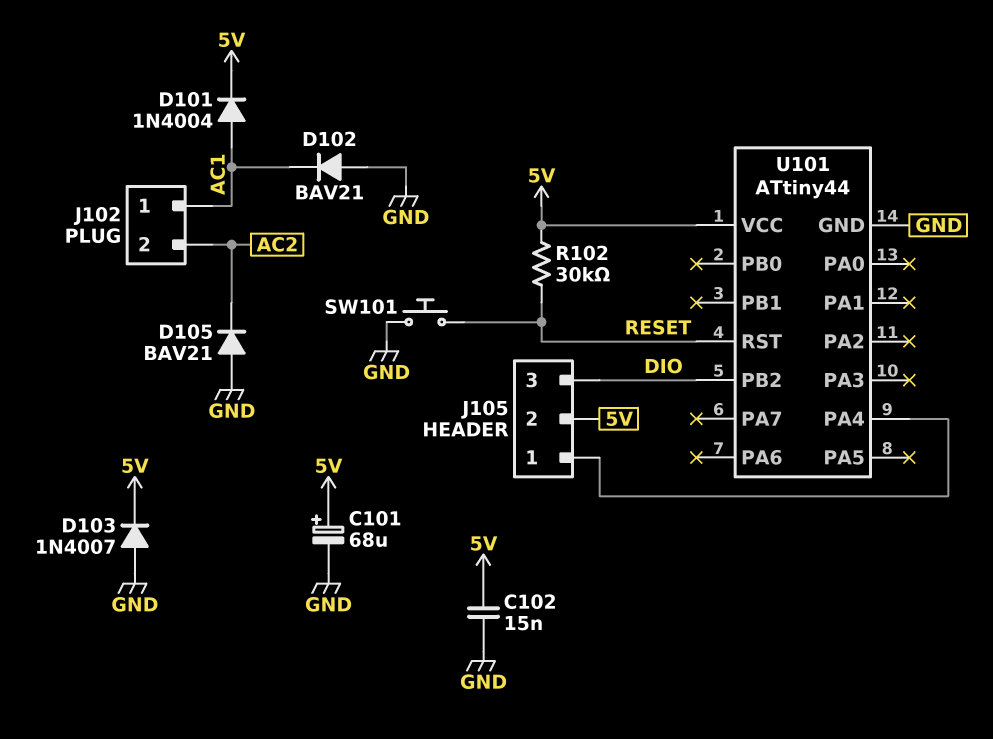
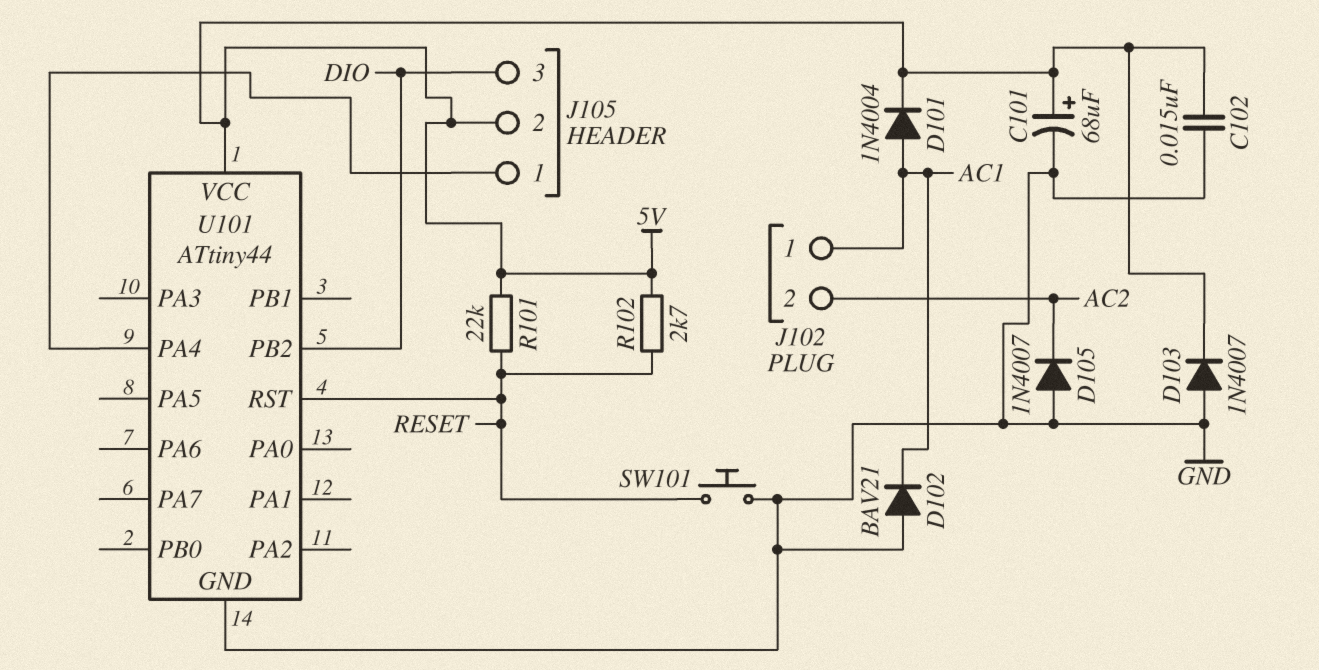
D105: diode BAV21 (A GND, K AC2) -> diode 1N4007 (A GND, K AC2)
R101: none -> 22k (5V, RESET)
R102: 30k (5V, RESET) -> 2.7k (5V, RESET)

